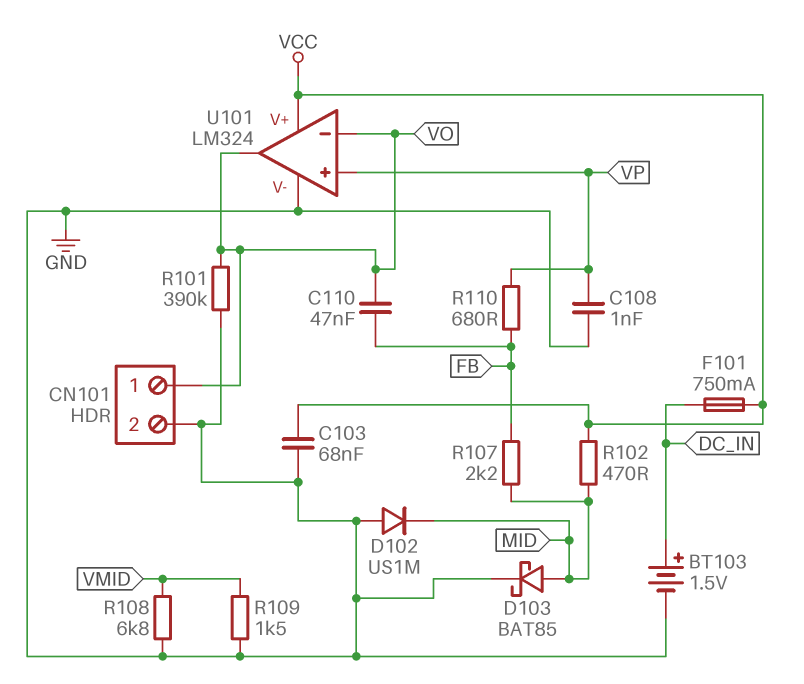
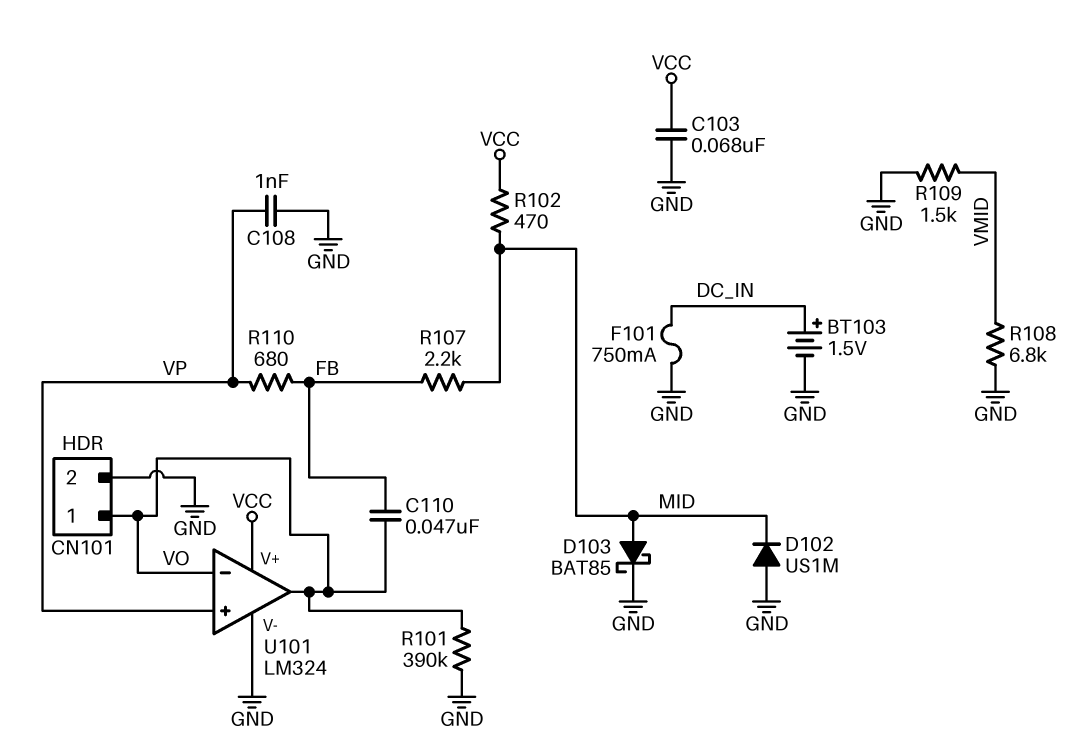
F101: 750mA (DC_IN, VCC) -> 750mA (DC_IN, GND)

